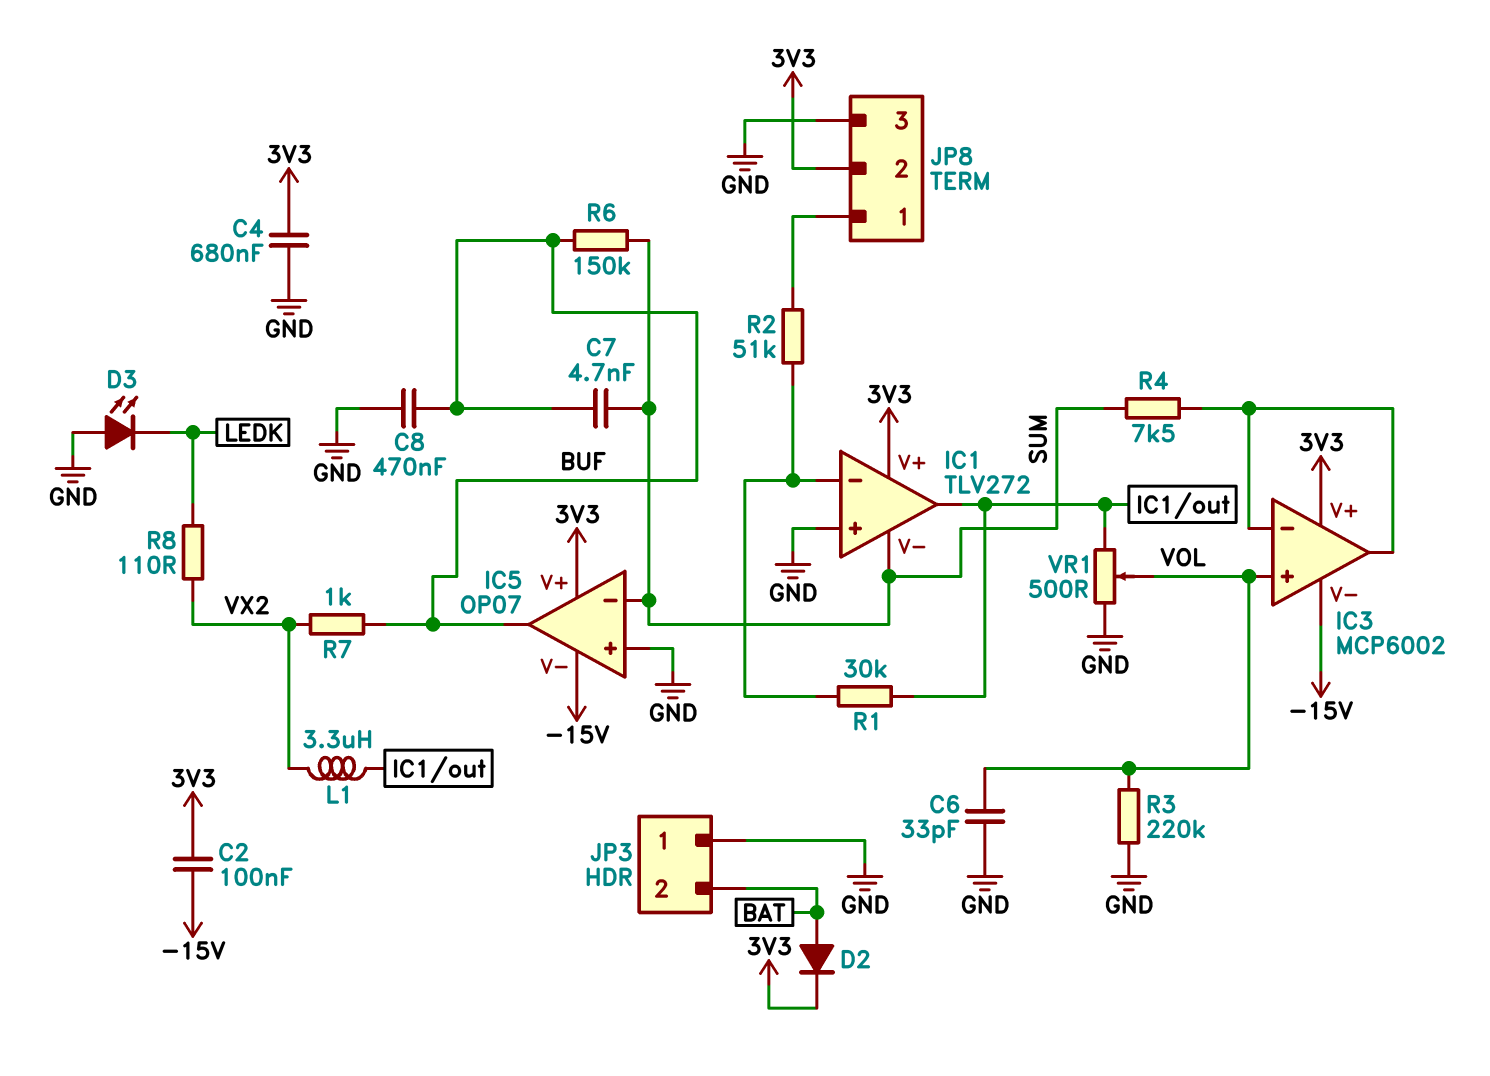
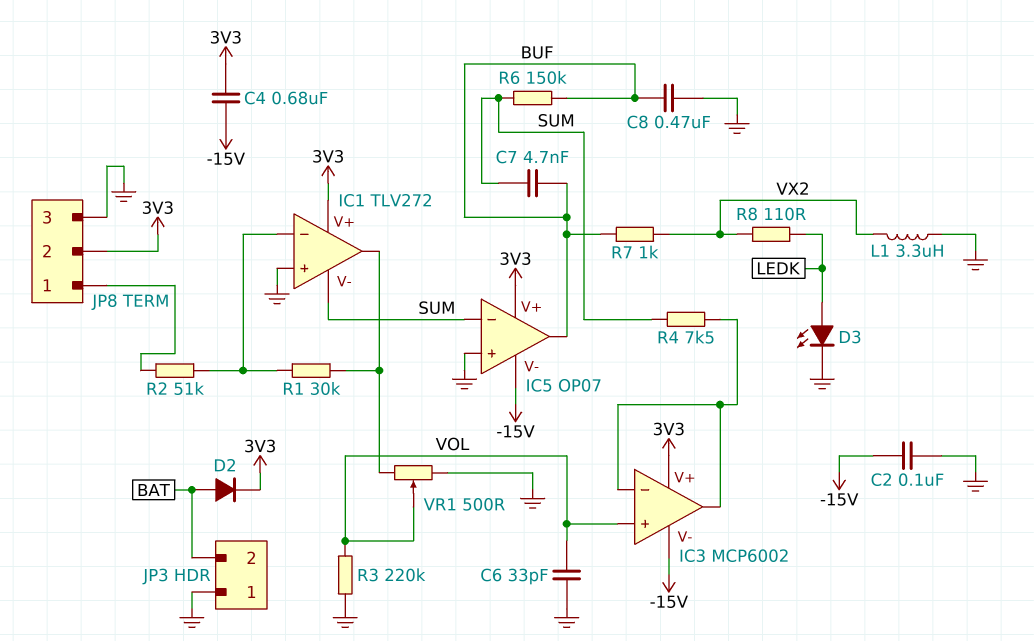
C2: 100nF (-15V, 3V3) -> 100nF (-15V, GND)
C4: 680nF (3V3, GND) -> 680nF (-15V, 3V3)
D3: LED (A GND, K LEDK) -> LED (A LEDK, K GND)
L1: 3.3uH (IC1/out, VX2) -> 3.3uH (GND, VX2)

